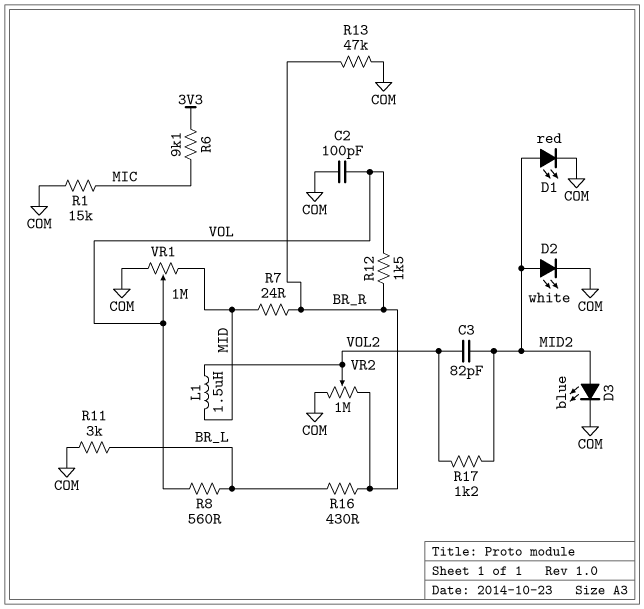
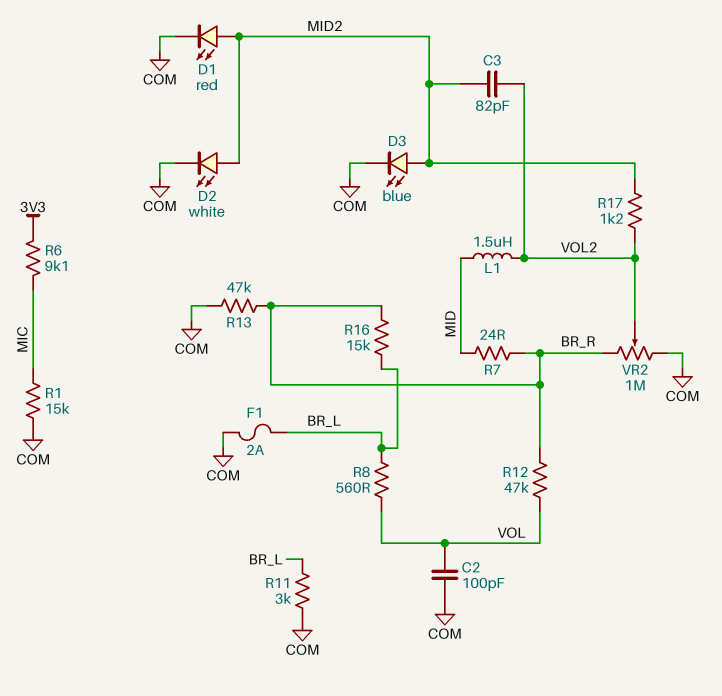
F1: none -> 2A (BR_L, COM)
R12: 1.5k (BR_R, VOL) -> 47k (BR_R, VOL)
R16: 430 (BR_L, BR_R) -> 15k (BR_L, BR_R)
VR1: 1M (COM, MID, wiper VOL) -> none

